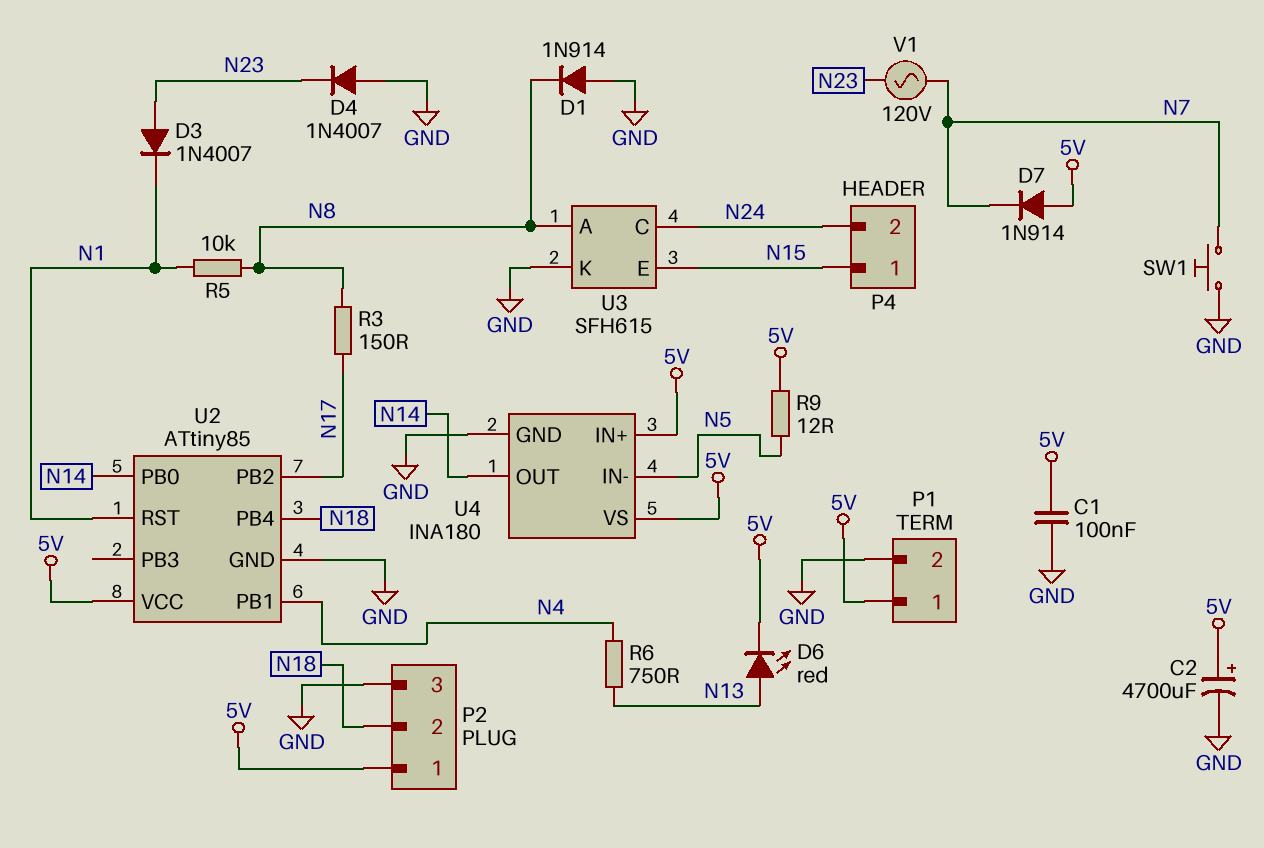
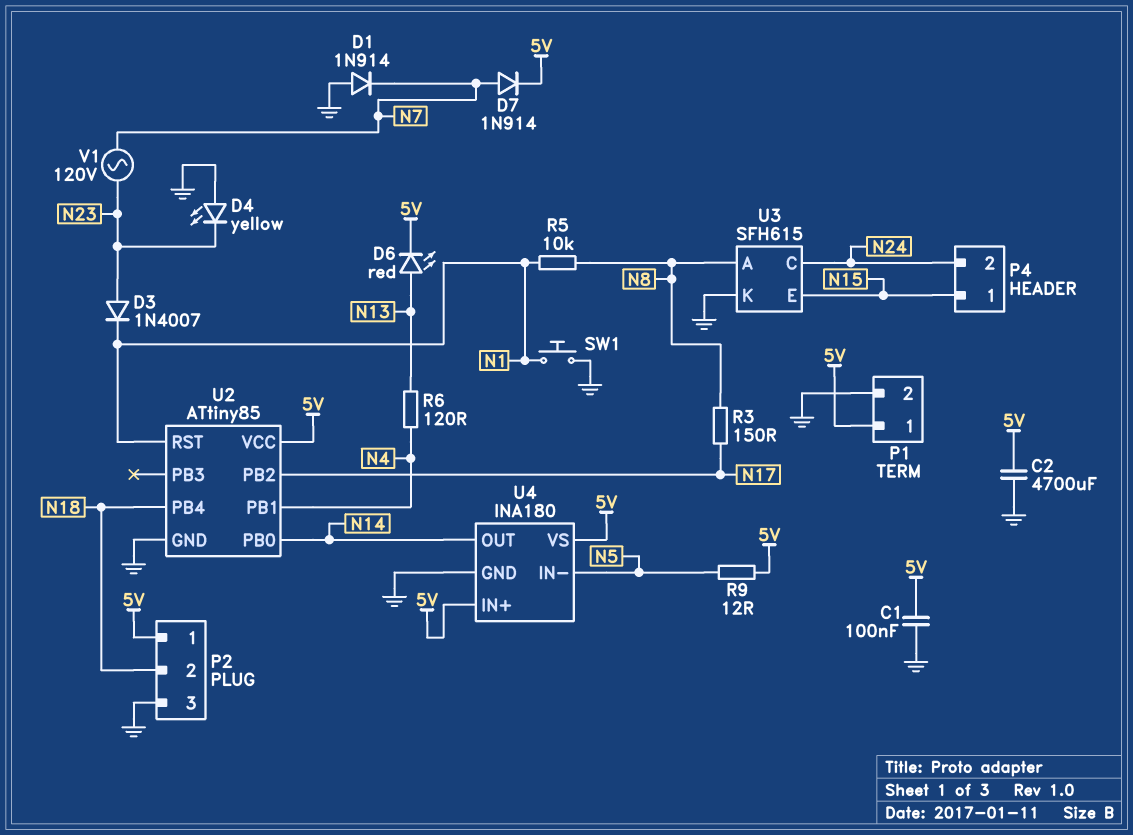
C2: 4700uF (plus 5V, minus GND) -> 4700uF (5V, GND)
D1: diode 1N914 (A GND, K N8) -> diode 1N914 (A GND, K N7)
D4: diode 1N4007 (A GND, K N23) -> LED yellow (A GND, K N23)
D7: diode 1N914 (A 5V, K N7) -> diode 1N914 (A N7, K 5V)
R6: 750 (N4, N13) -> 120 (N4, N13)
SW1: button (GND, N7) -> button (GND, N1)

